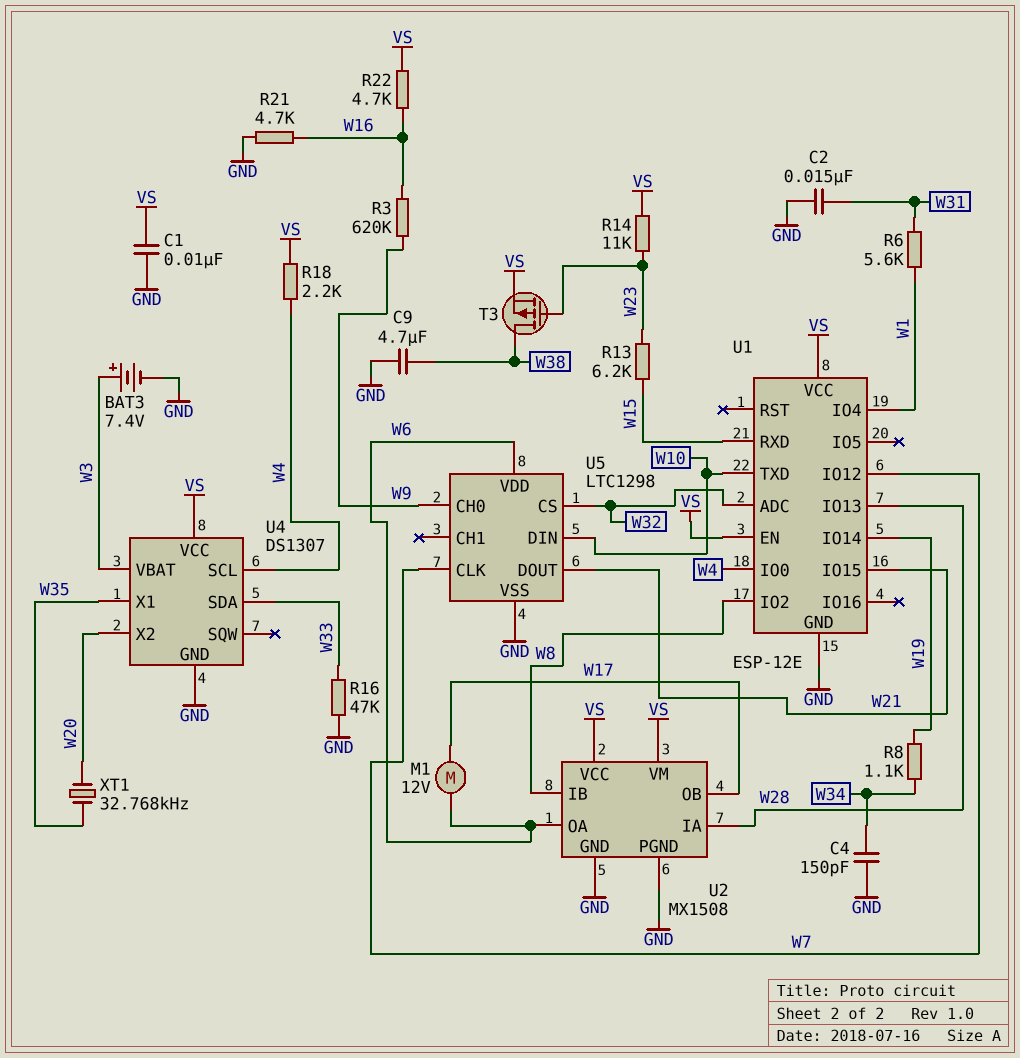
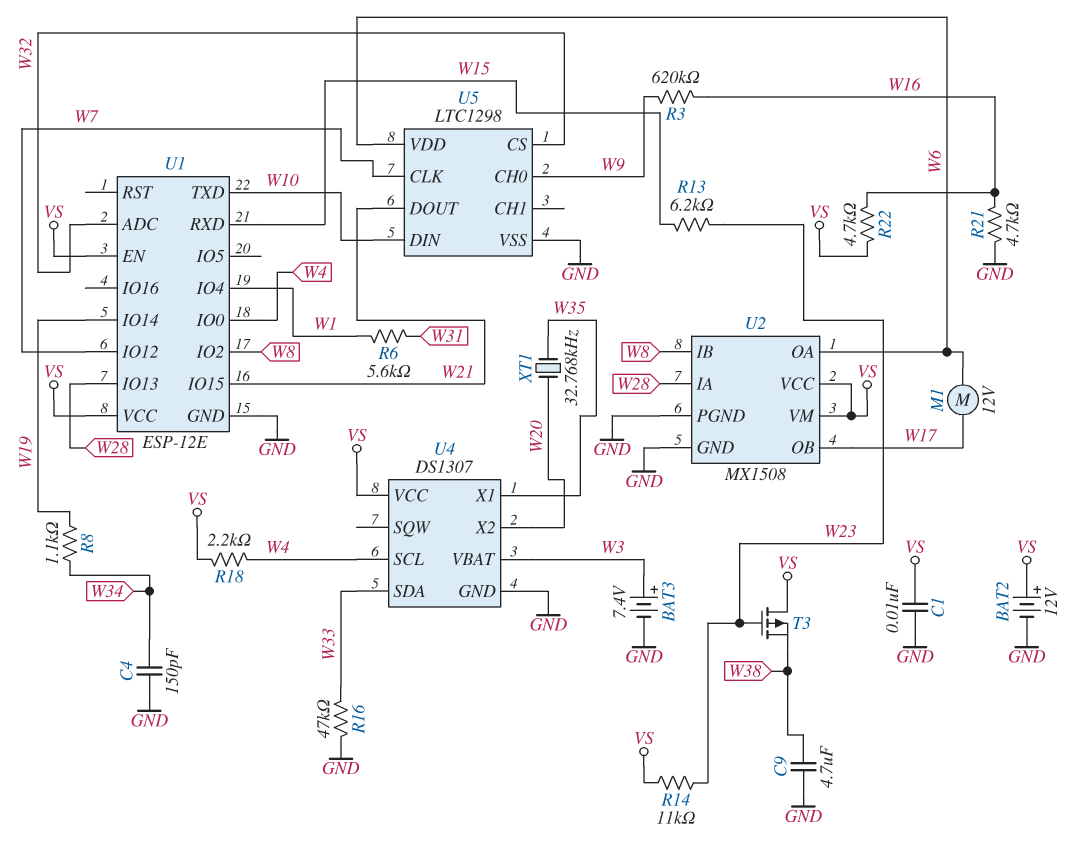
BAT2: none -> 12V (plus VS, minus GND)
C2: 15nF (GND, W31) -> none
T3: PMOS (G W23, D W38, S VS) -> PMOS (G W23, D VS, S W38)

